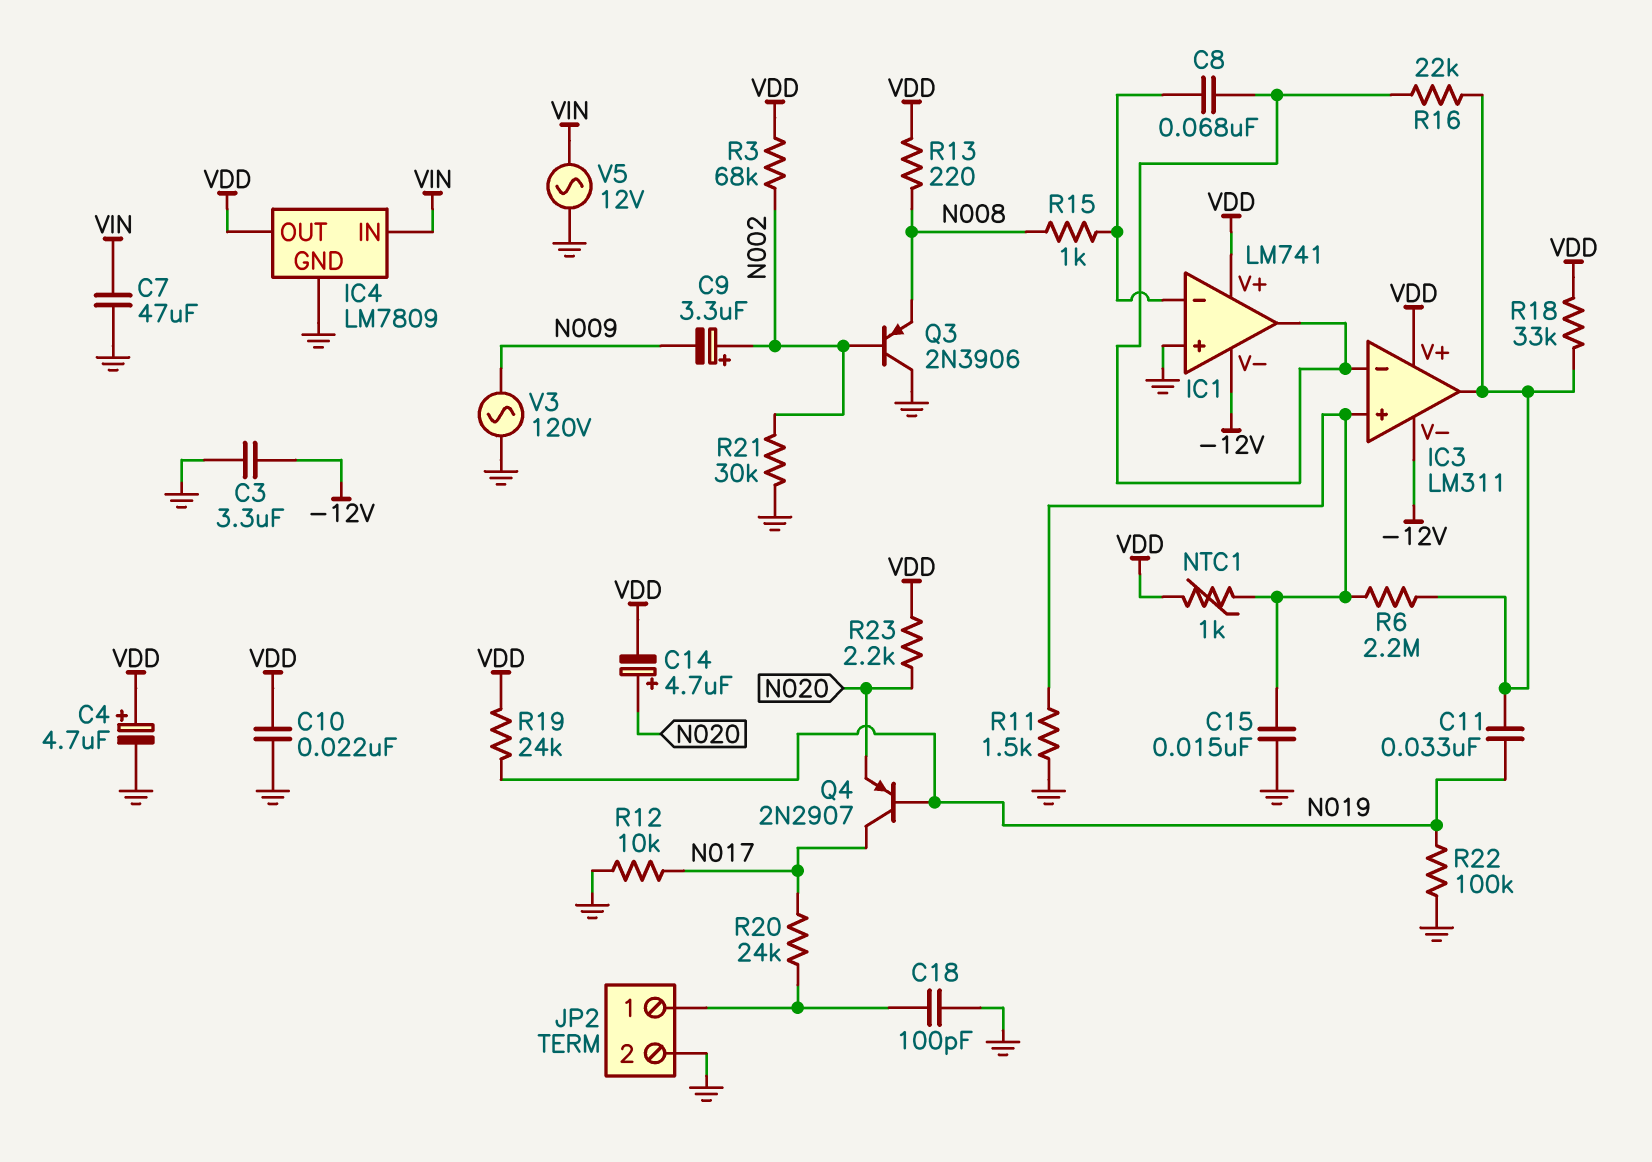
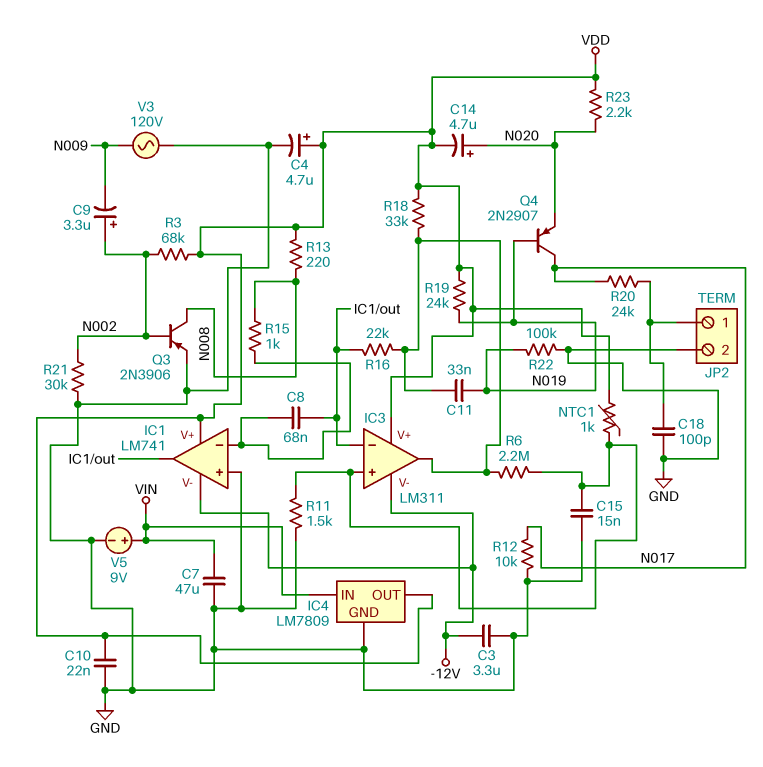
Q3: PNP 2N3906 (B N002, C GND, E N008) -> PNP 2N3906 (B N002, C N008, E GND)
V5: AC 12V (GND, VIN) -> 9V (plus VIN, minus GND)

